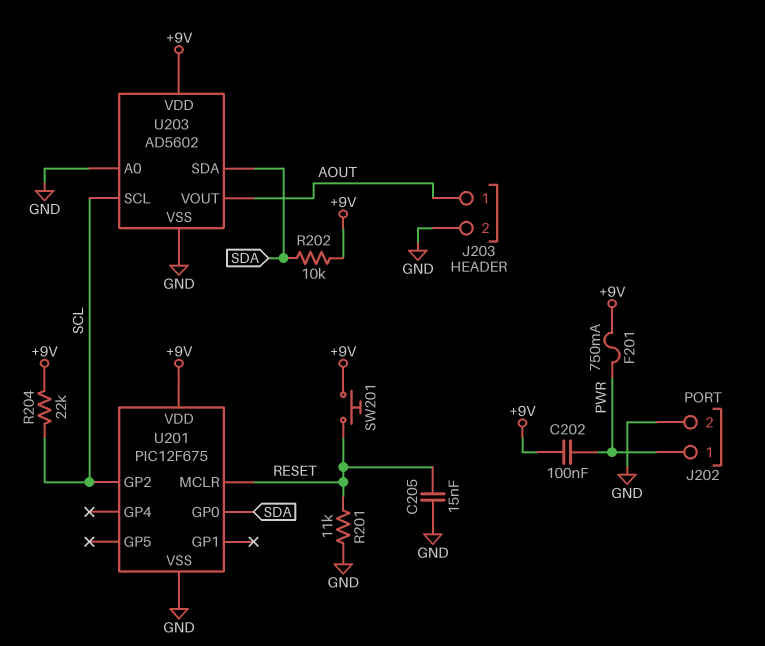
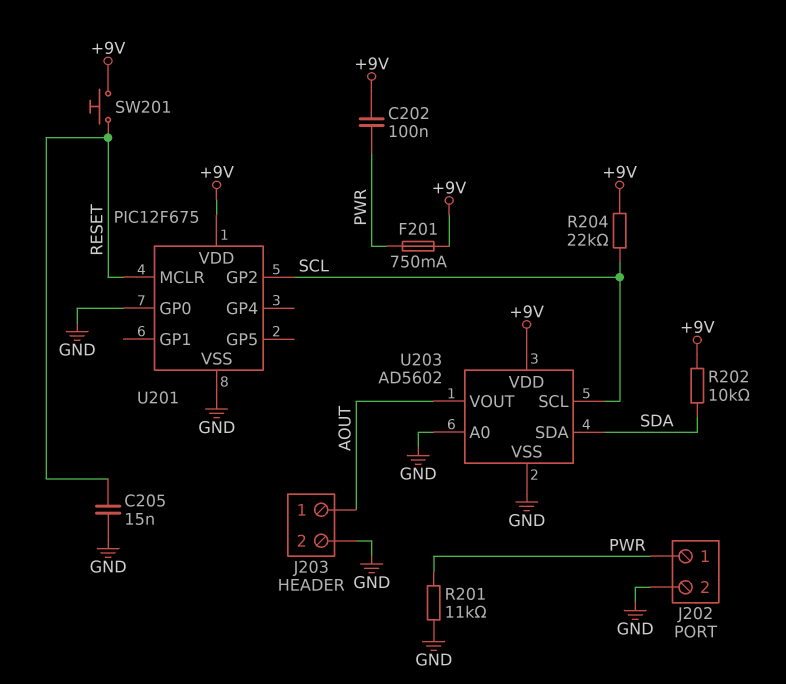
R201: 11k (GND, RESET) -> 11k (GND, PWR)
U201 pin GP0: SDA -> GND

